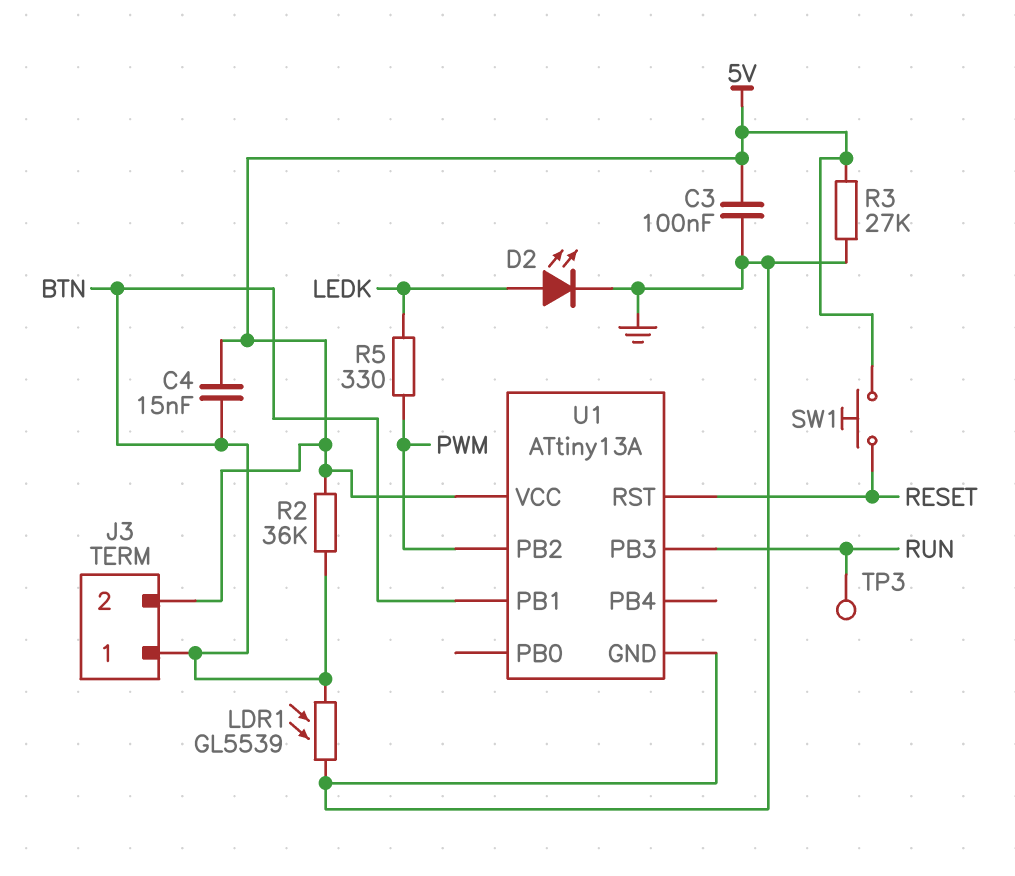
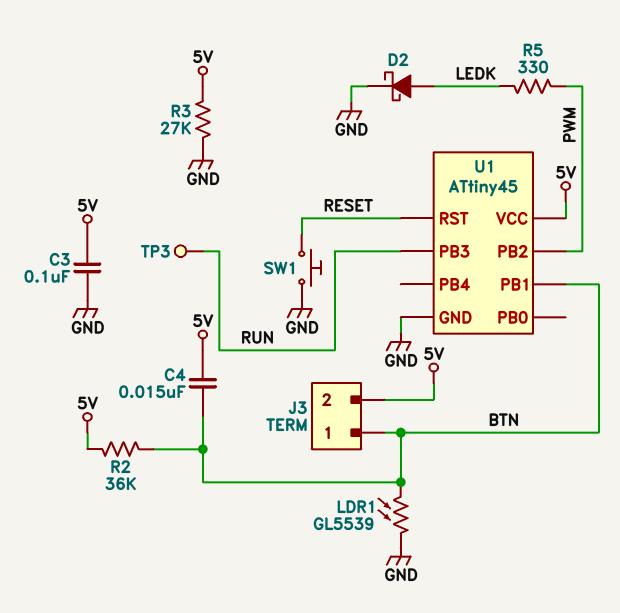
D2: LED (A LEDK, K GND) -> schottky (A LEDK, K GND)
SW1: button (5V, RESET) -> button (GND, RESET)
U1: ATtiny13A -> ATtiny45

